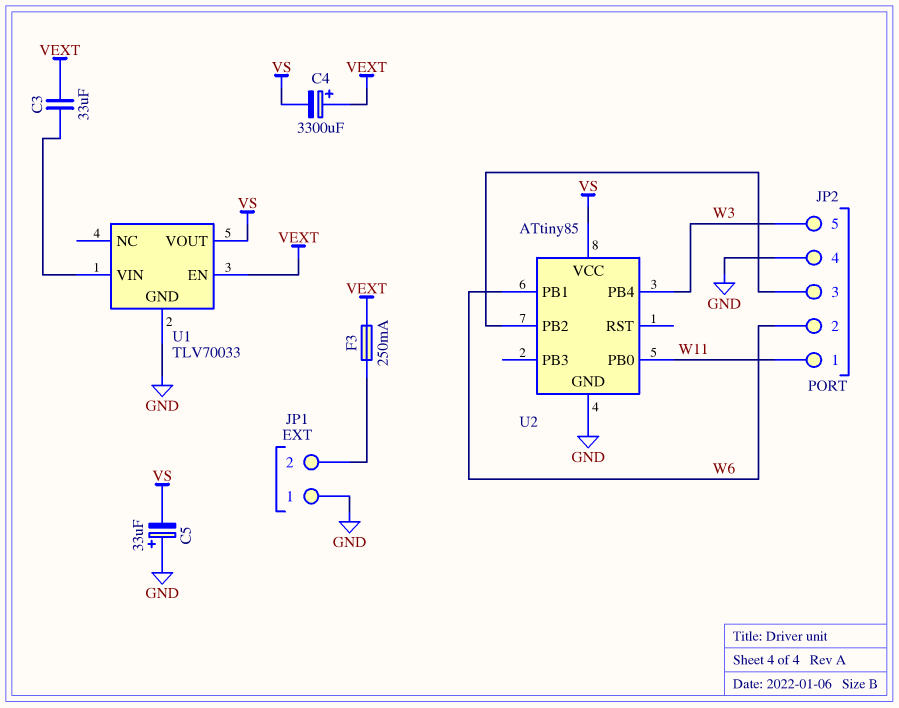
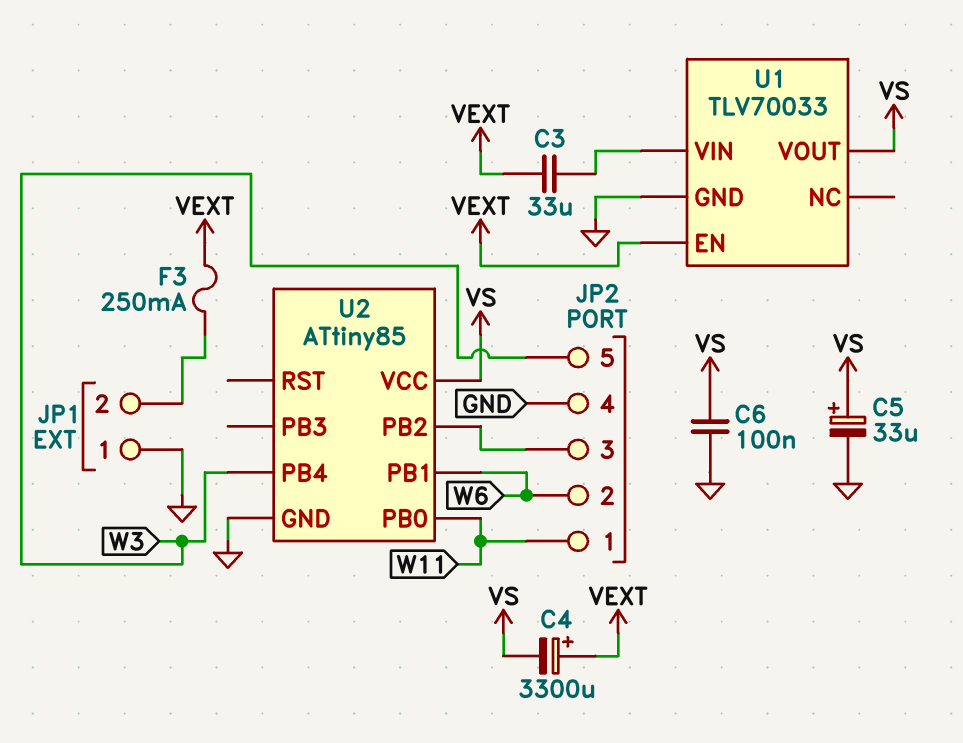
C5: 33uF (plus GND, minus VS) -> 33uF (plus VS, minus GND)
C6: none -> 100nF (GND, VS)

